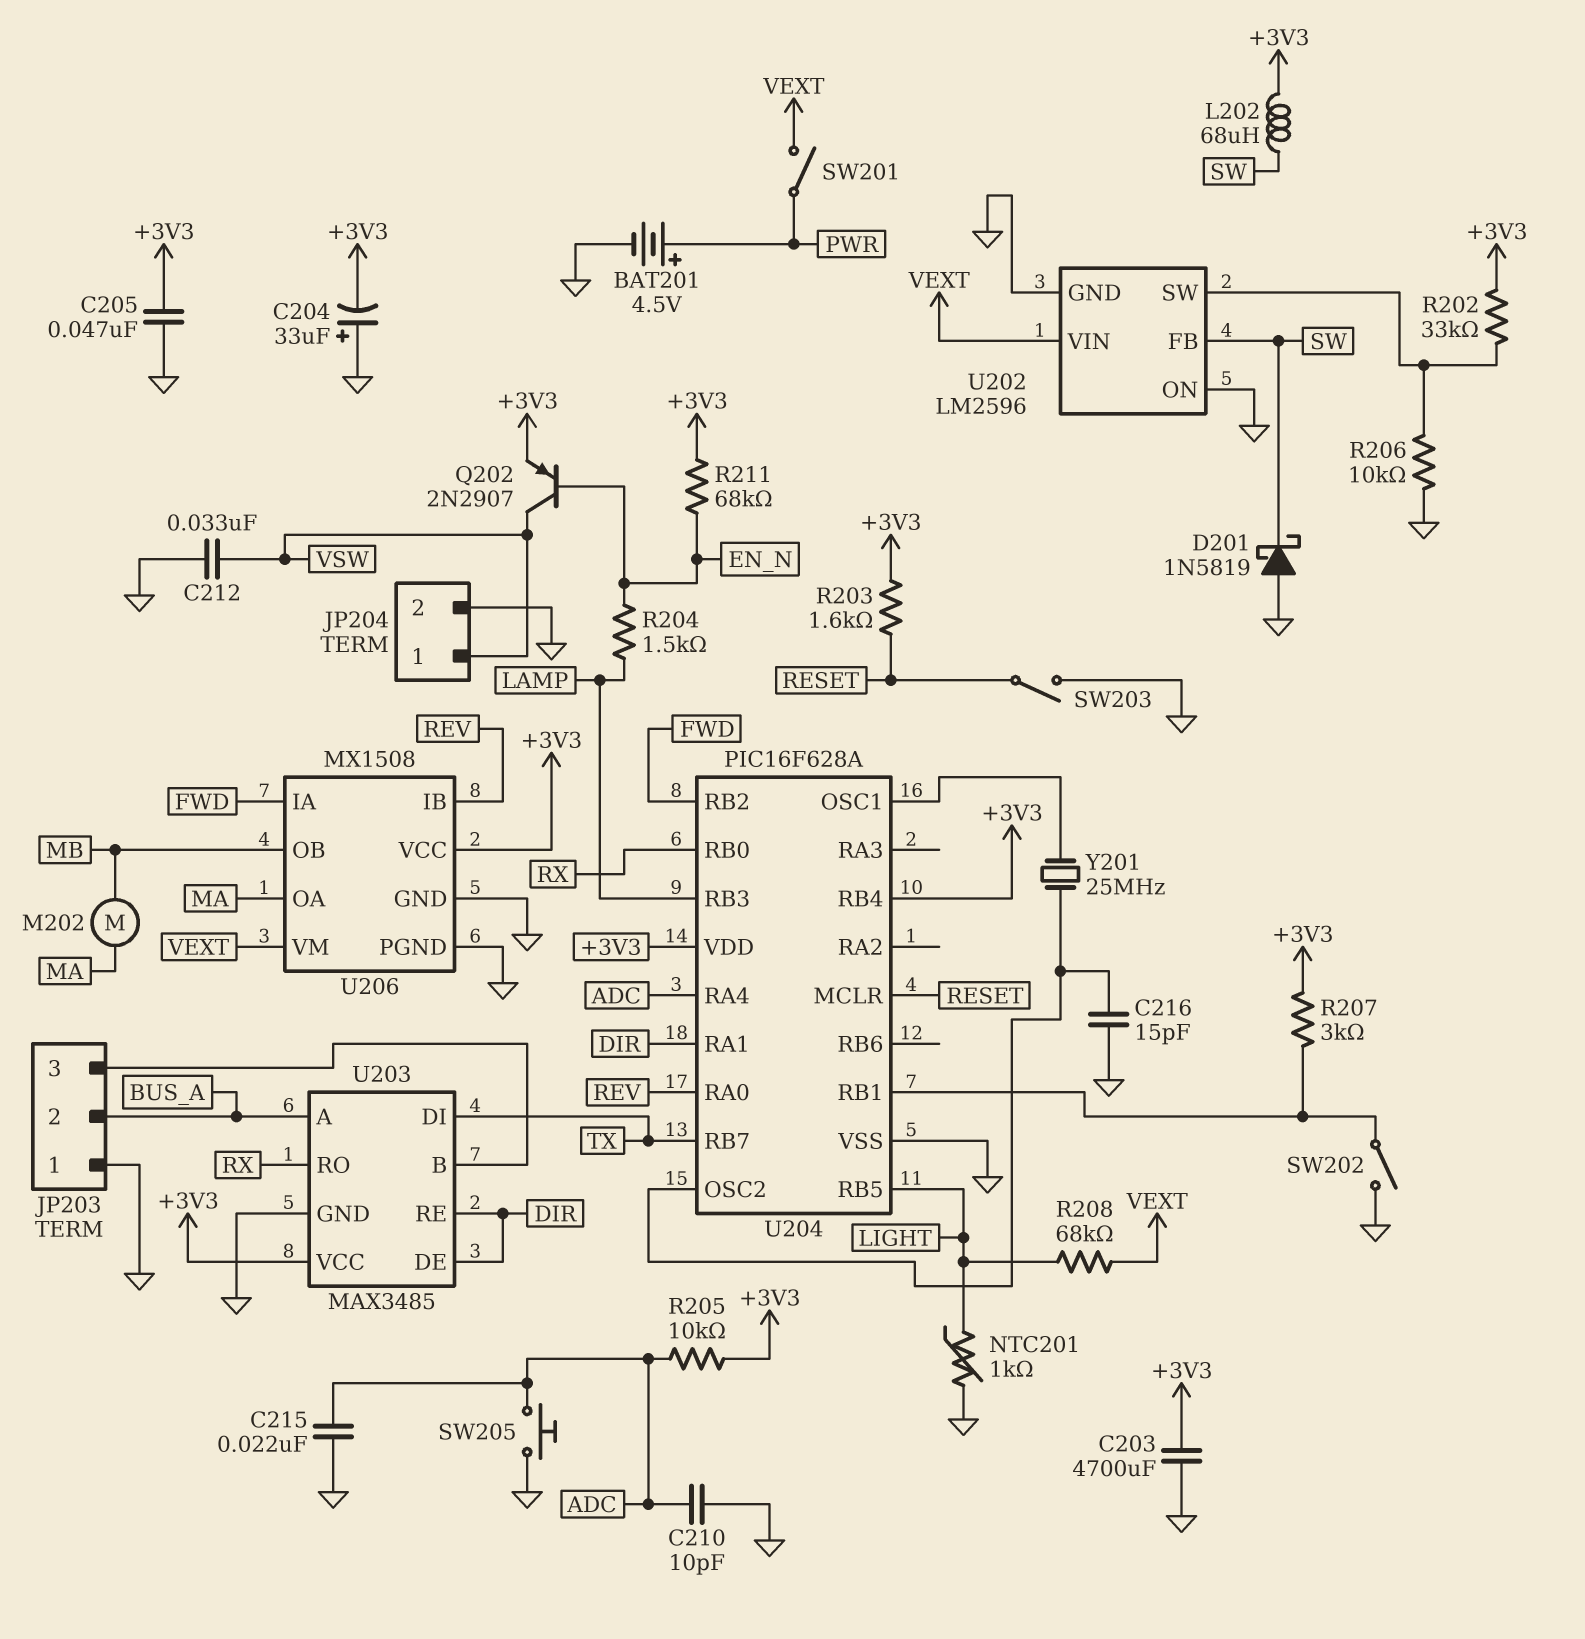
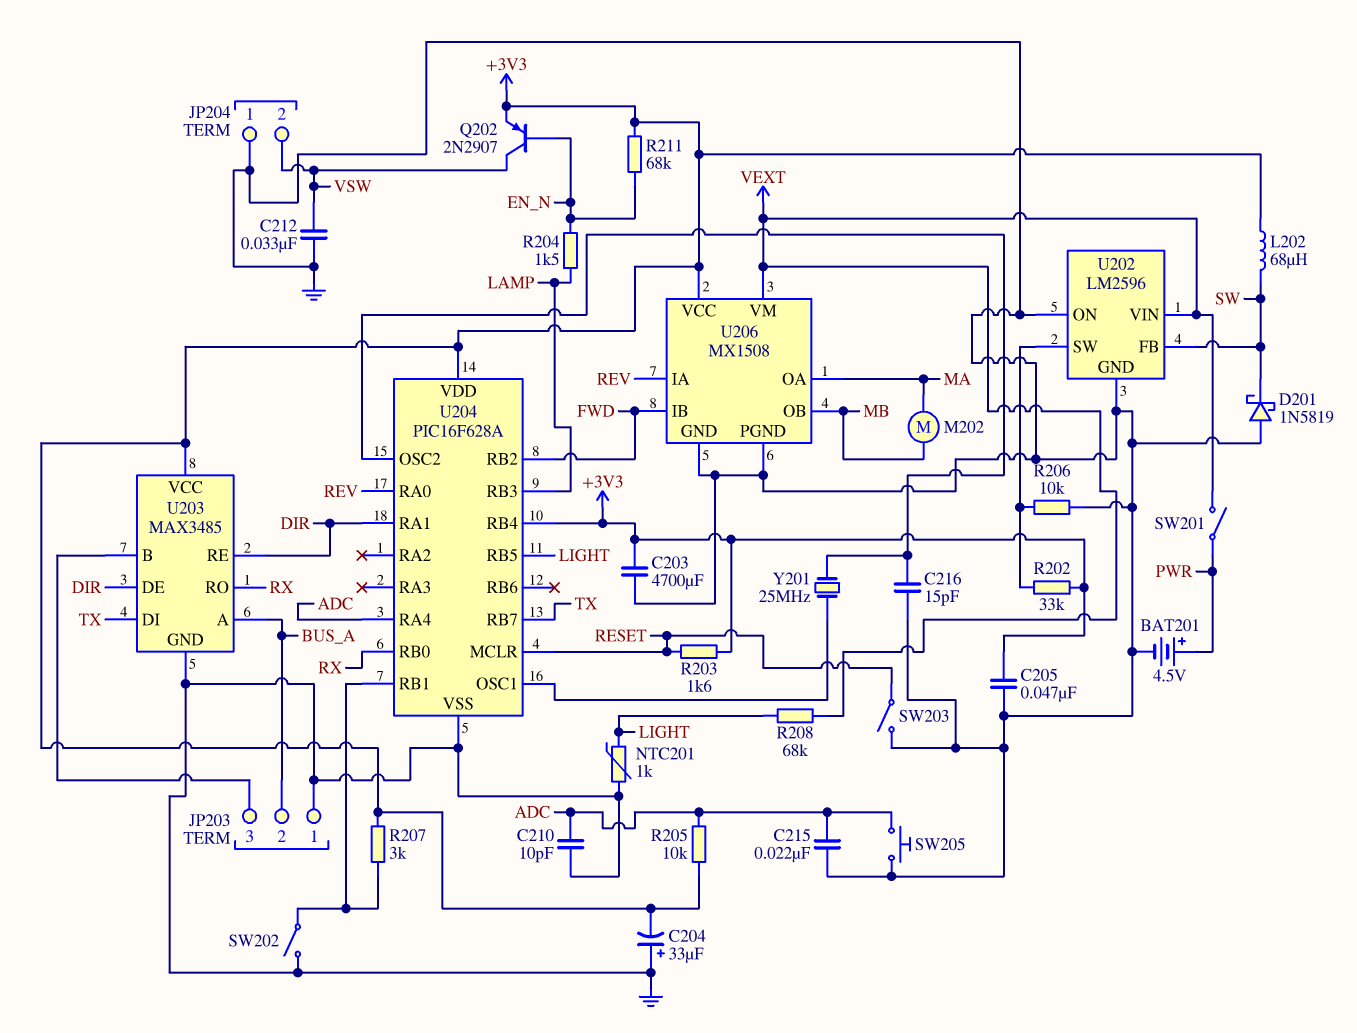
JP204 pin 1: VSW -> GND
JP204 pin 2: GND -> VSW
U206 pin IA: FWD -> REV
U206 pin IB: REV -> FWD

